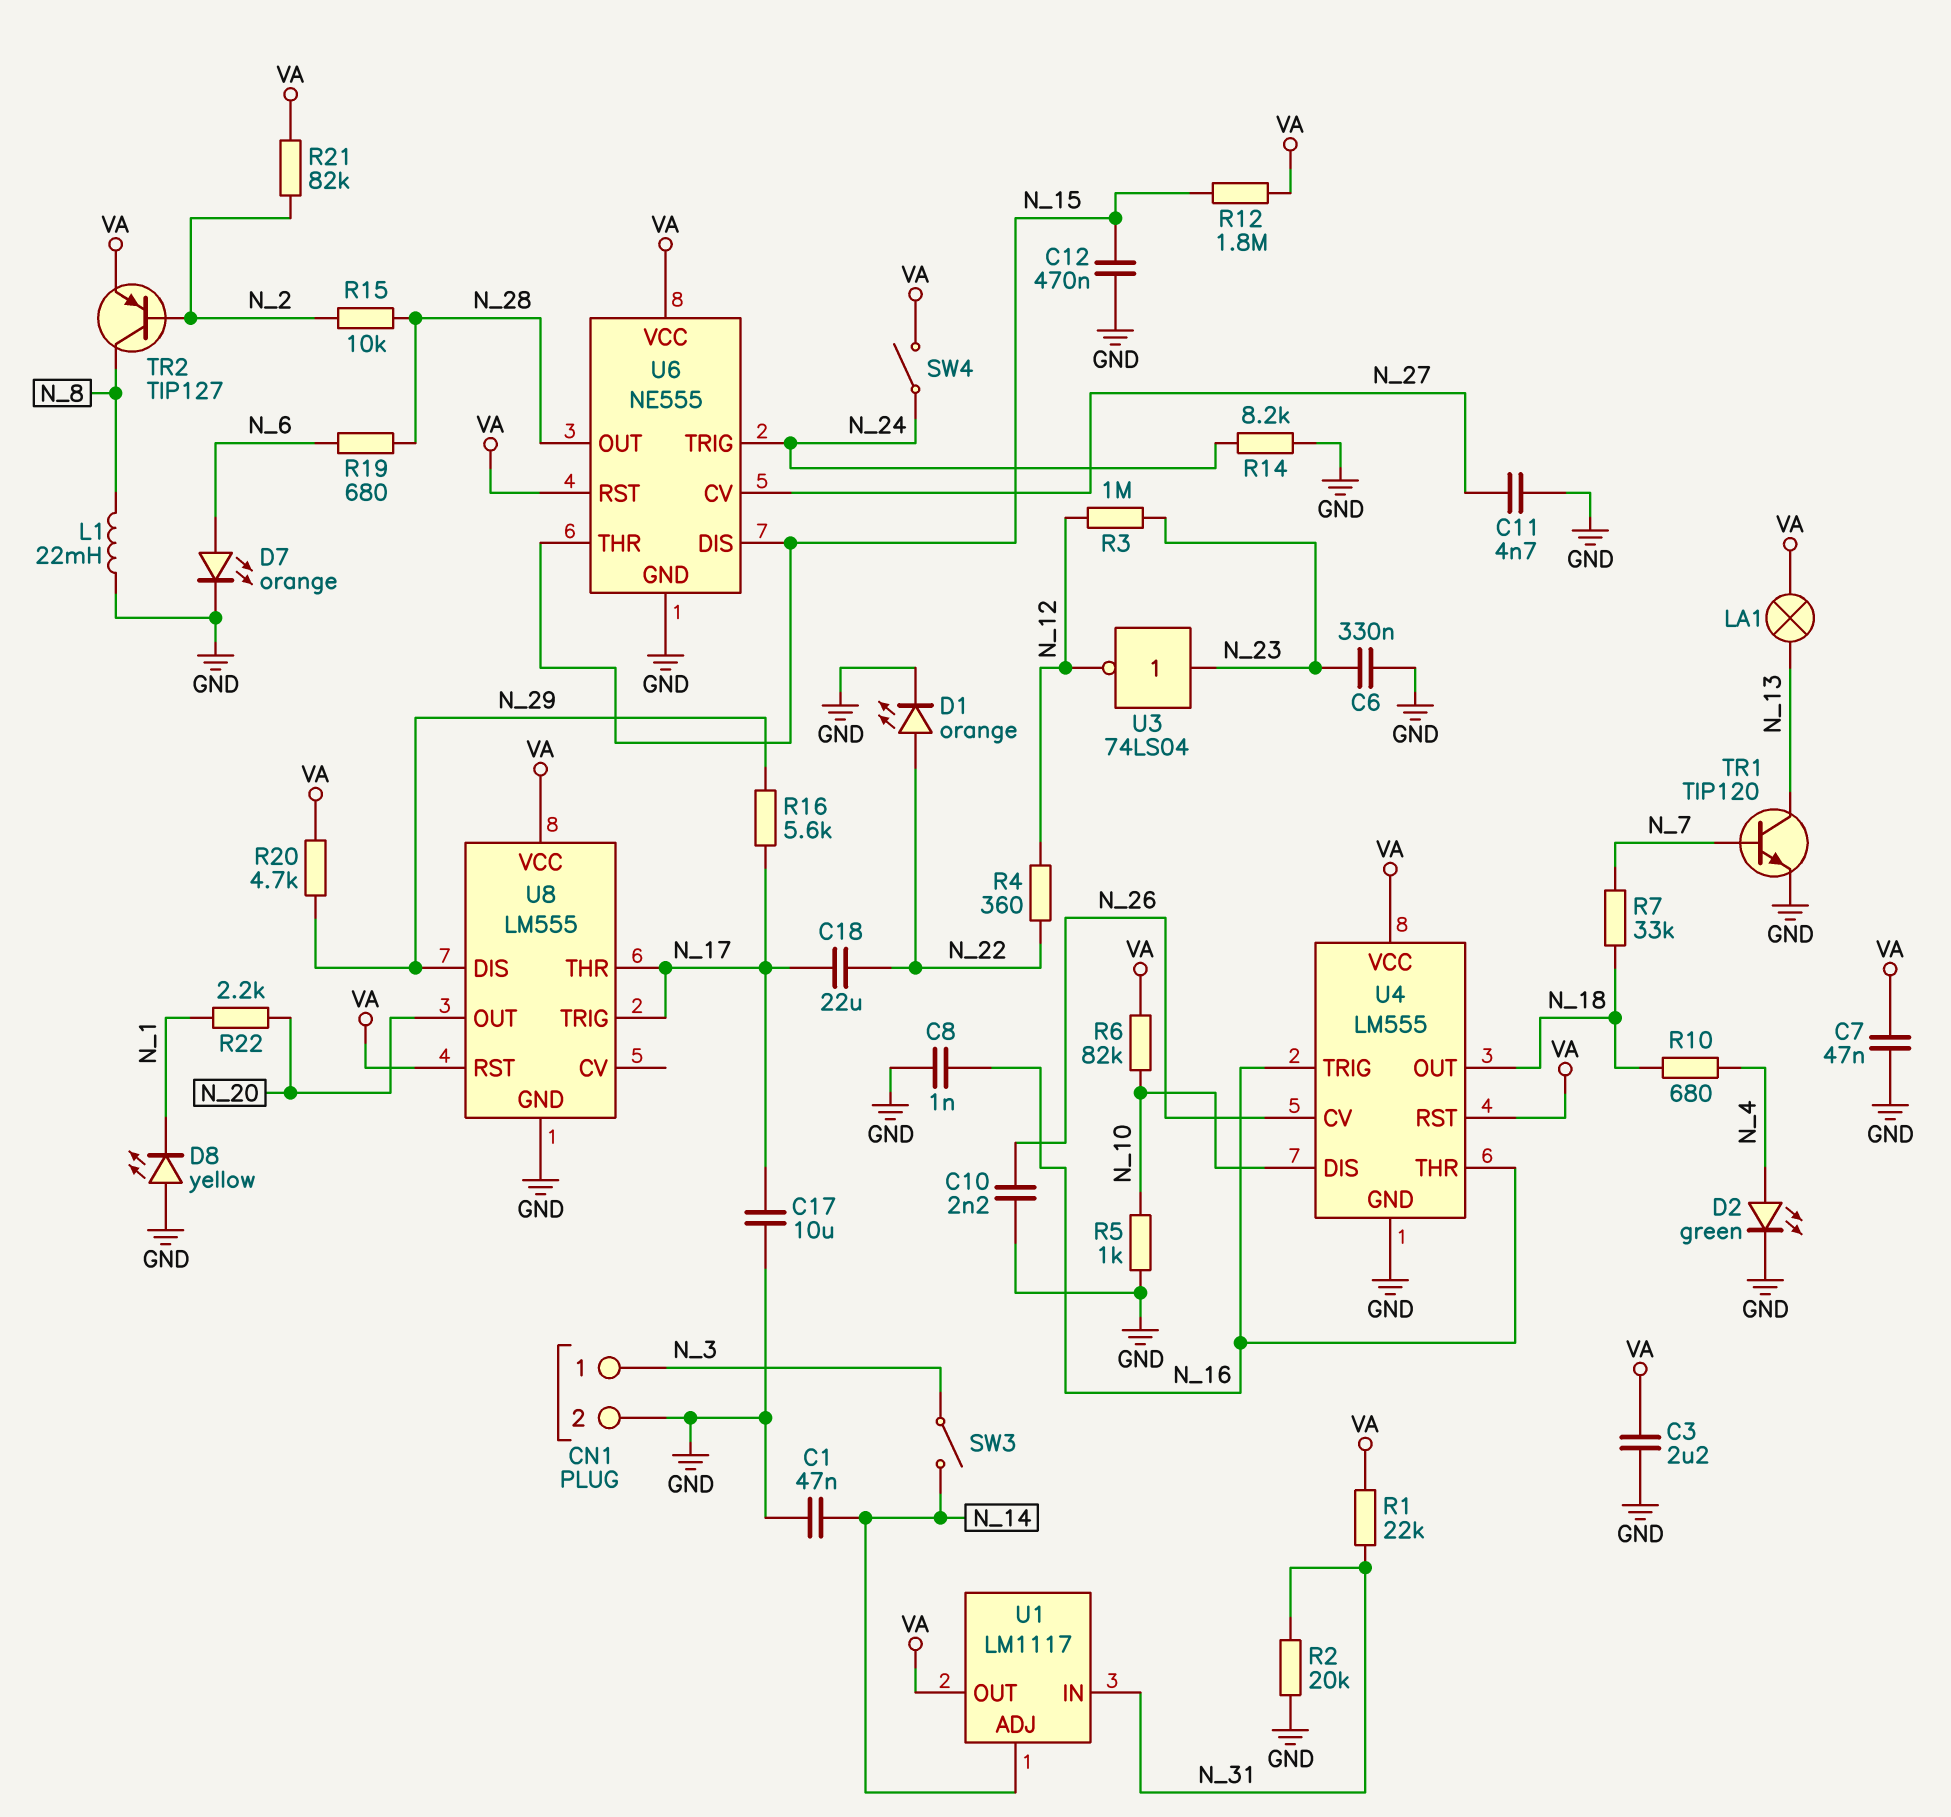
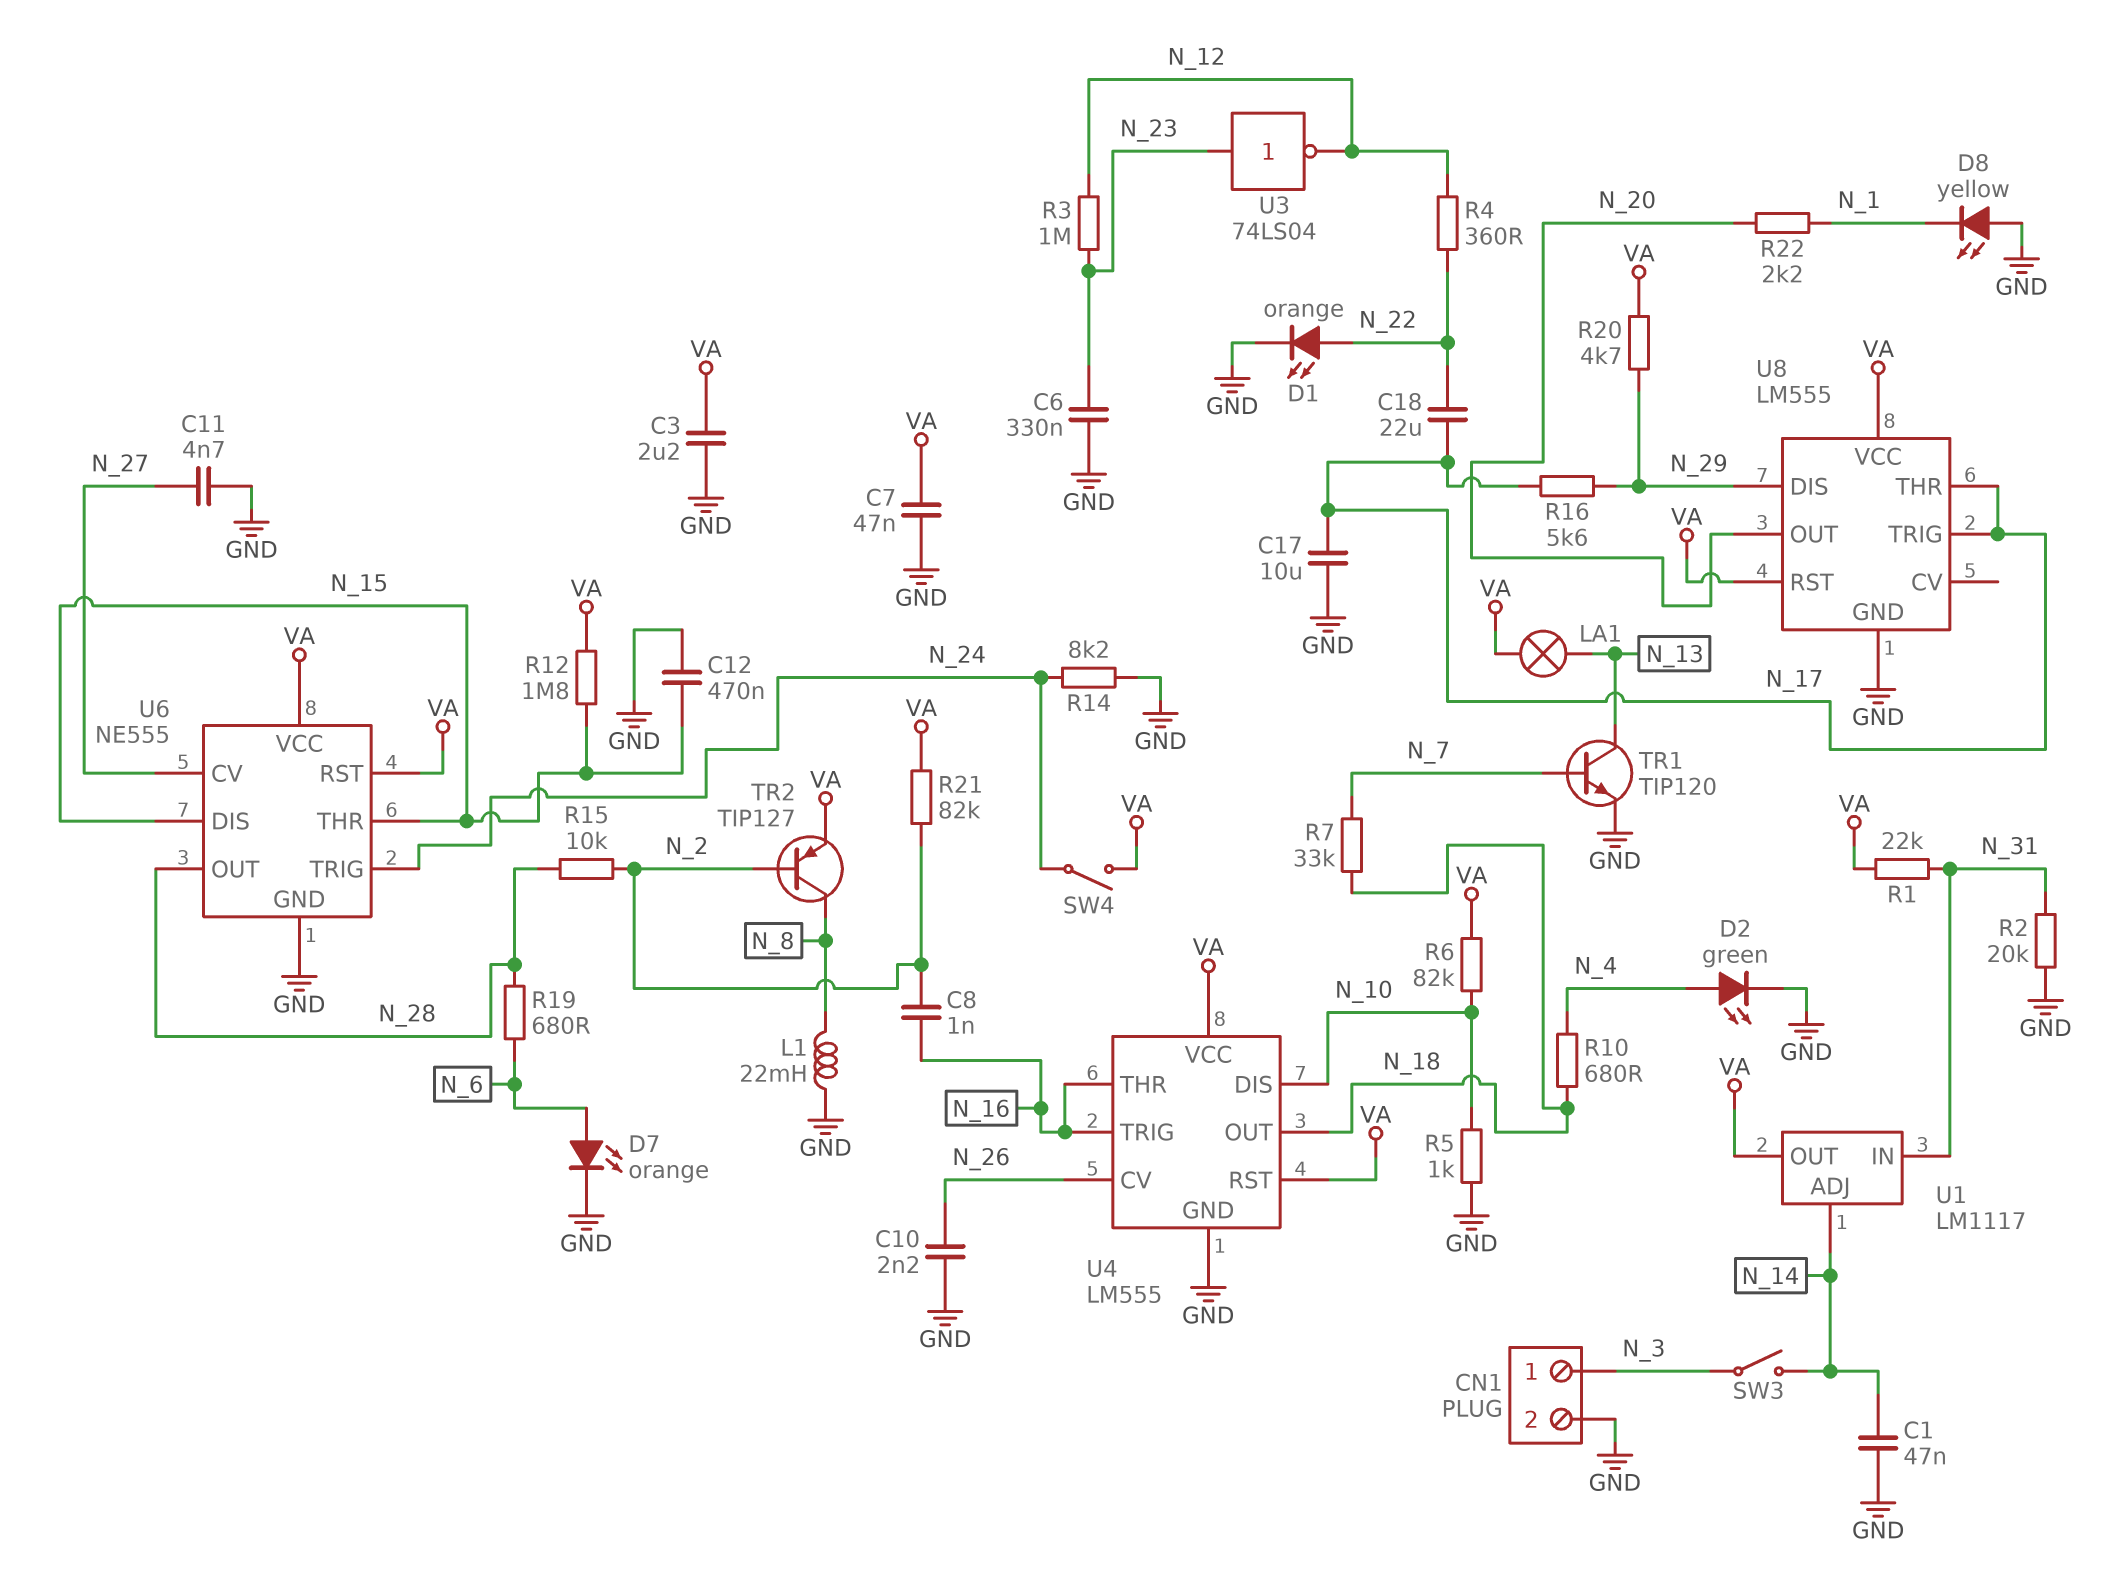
C8: 1nF (GND, N_16) -> 1nF (N_2, N_16)

